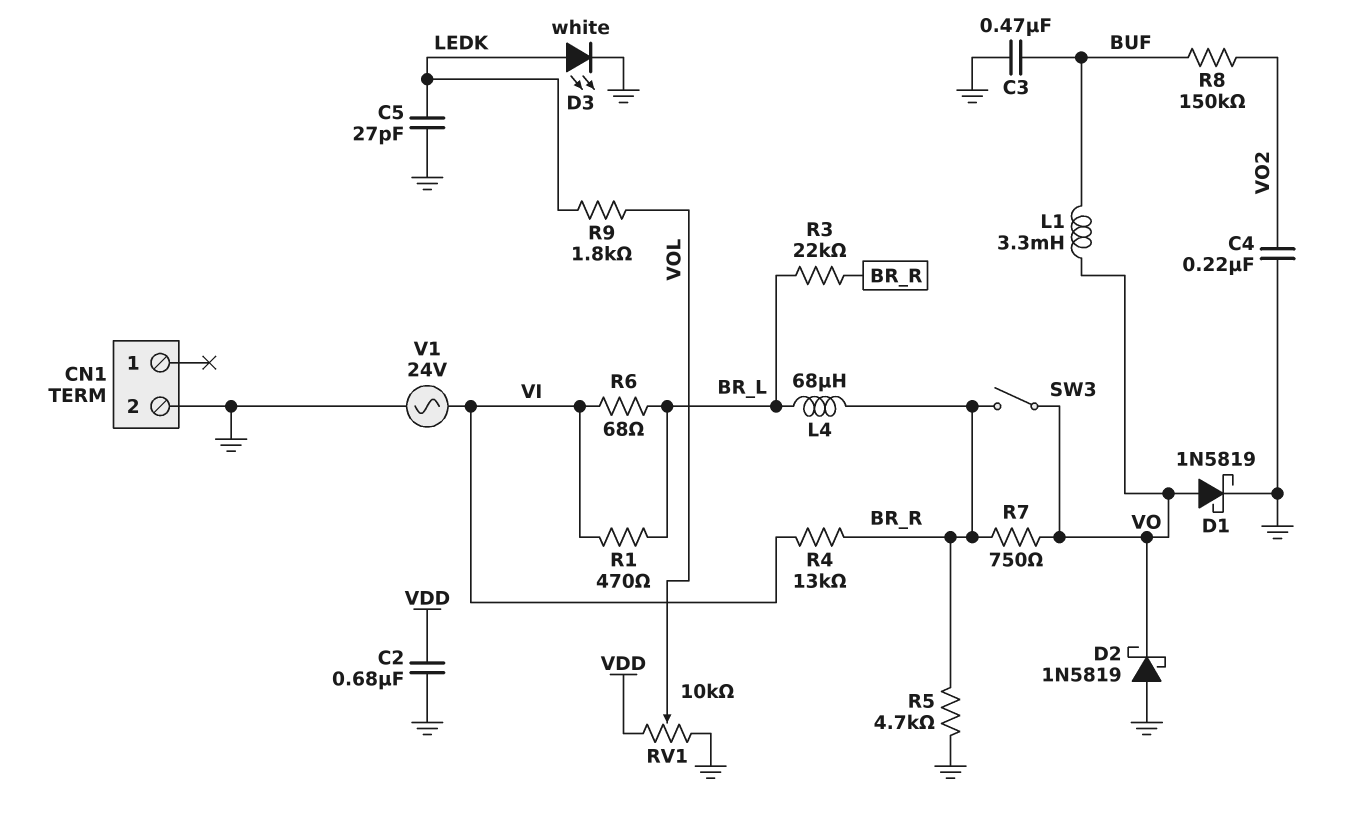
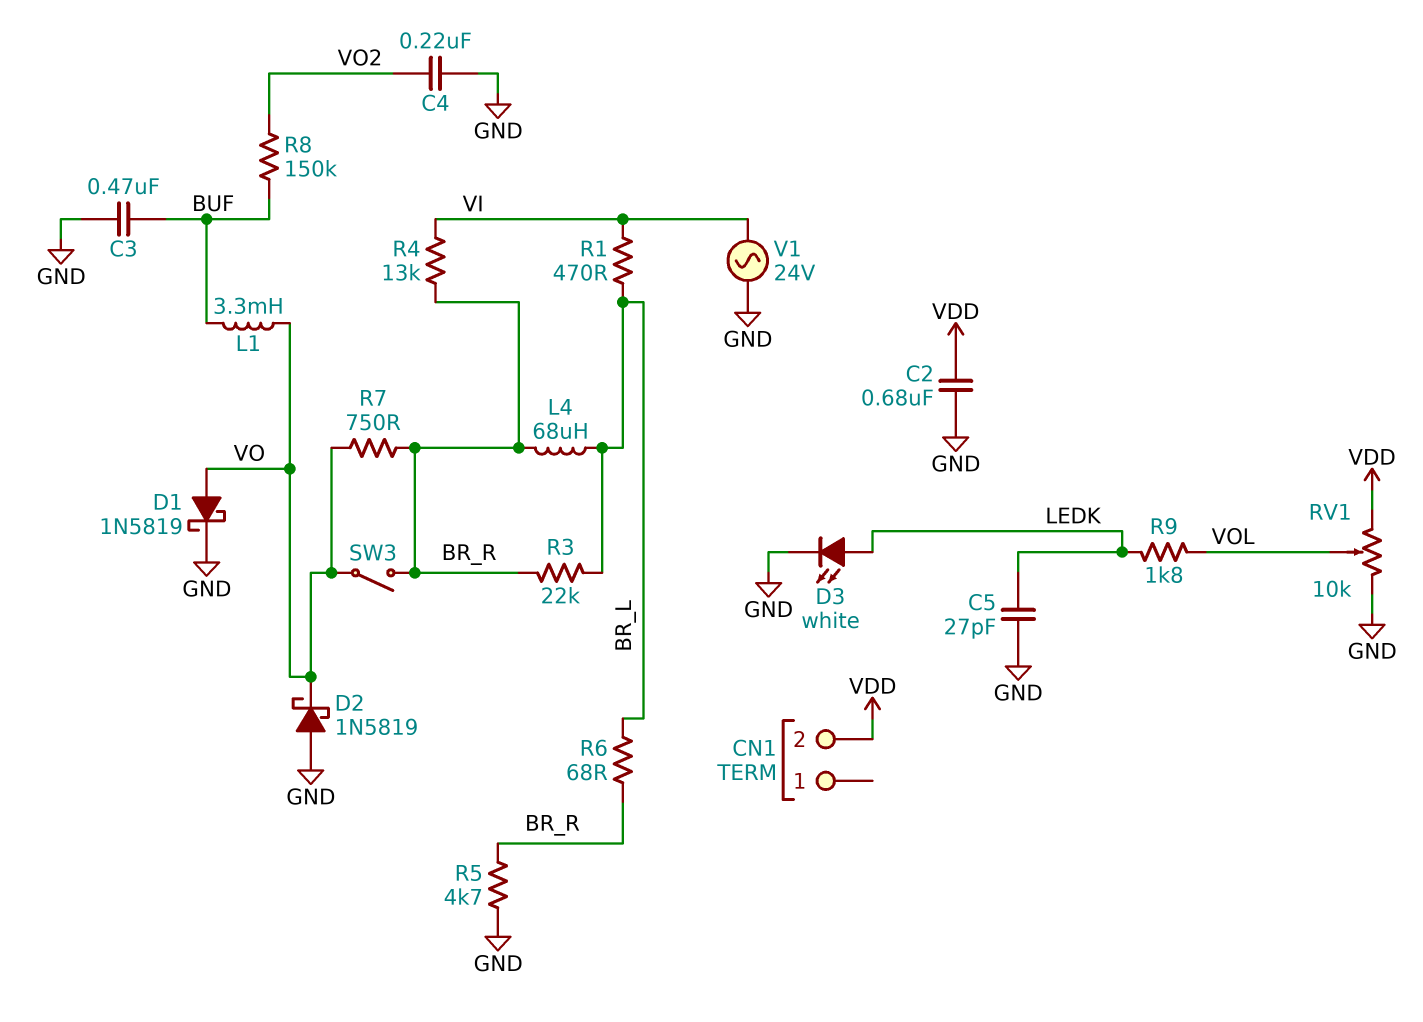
CN1 pin 2: GND -> VDD
R6: 68 (BR_L, VI) -> 68 (BR_L, BR_R)

